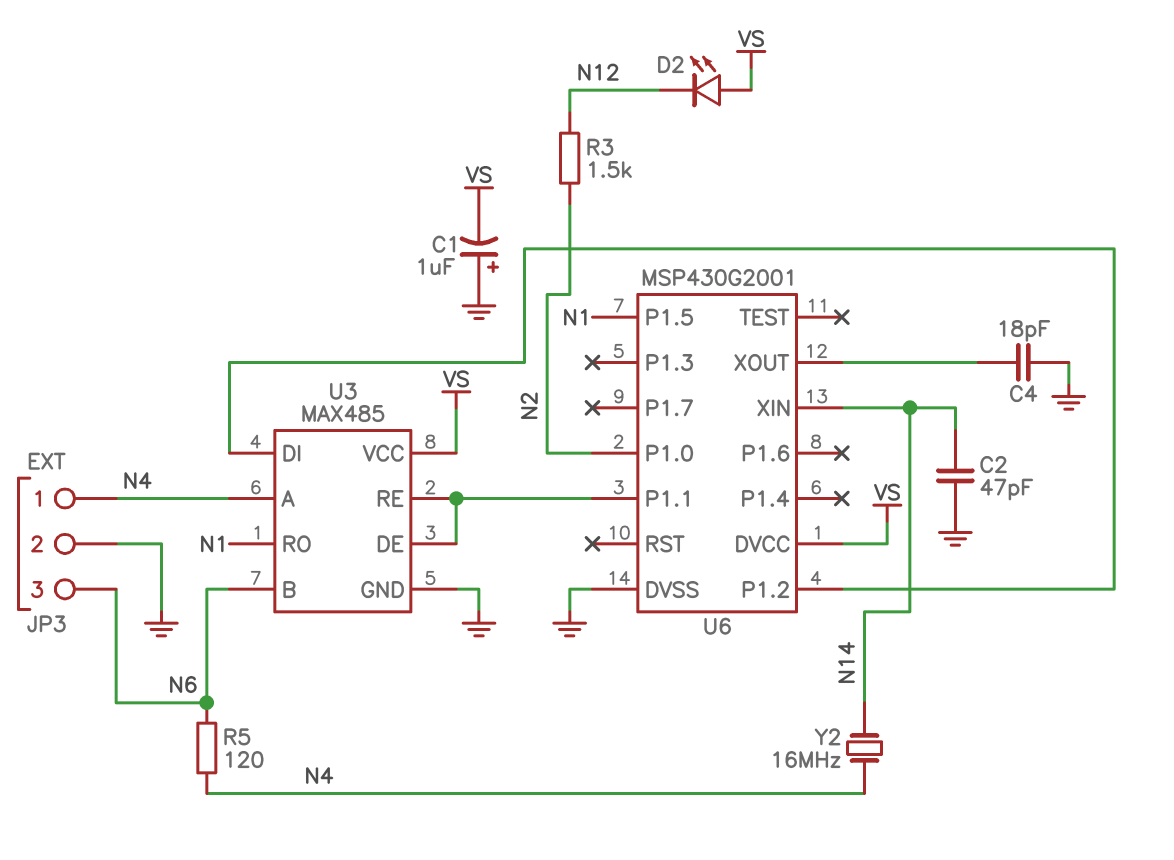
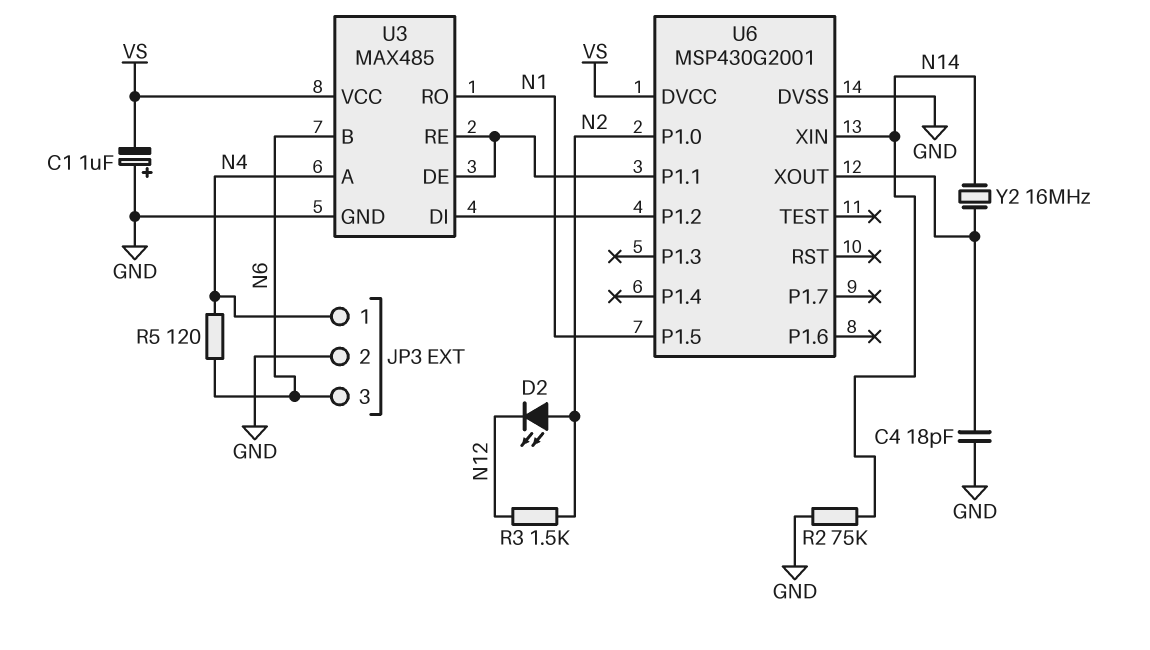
C2: 47pF (GND, N14) -> none
D2: LED (A VS, K N12) -> LED (A N2, K N12)
R2: none -> 75k (GND, N14)
Y2: 16MHz (N4, N14) -> 16MHz (N14, U6/XOUT)

